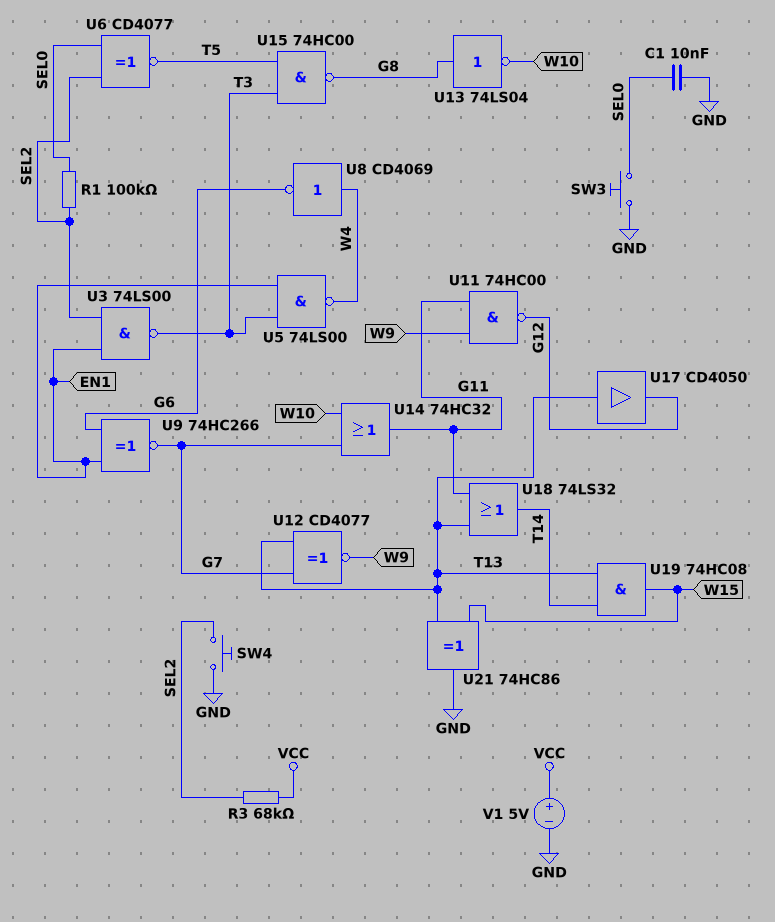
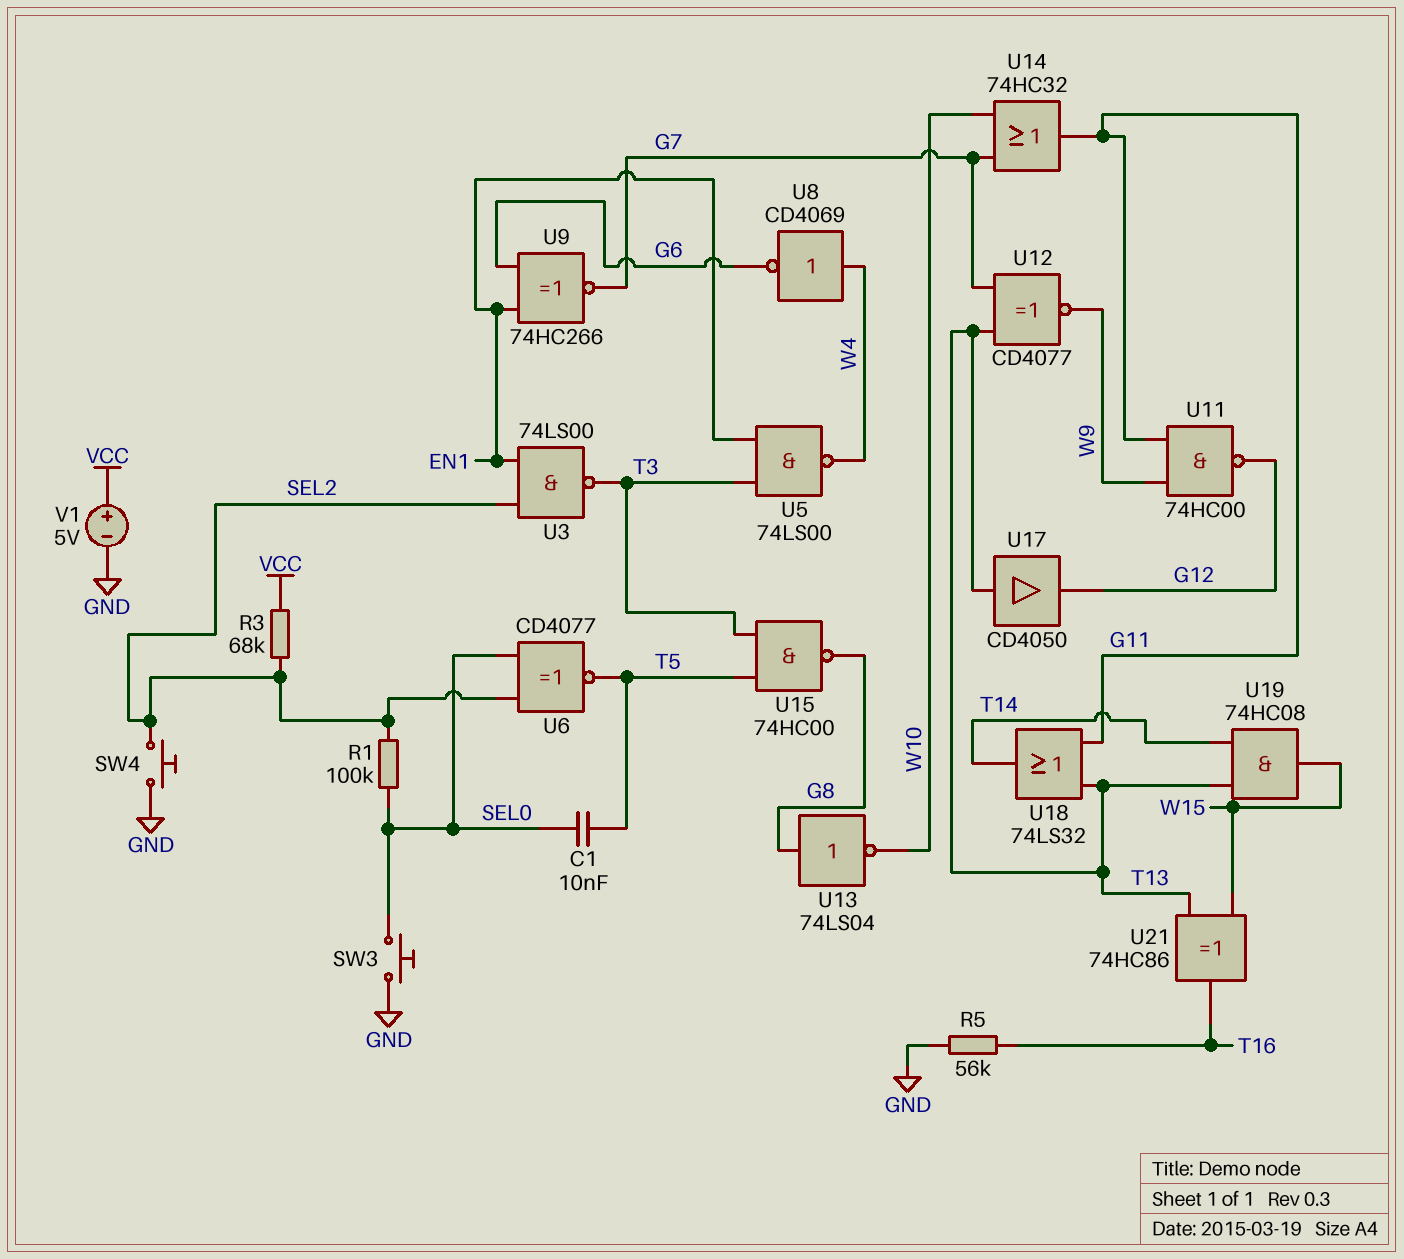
C1: 10nF (GND, SEL0) -> 10nF (SEL0, T5)
R5: none -> 56k (GND, T16)
U21: XOR 74HC86 (in T13, in W15, out GND) -> XOR 74HC86 (in T13, in W15, out T16)

